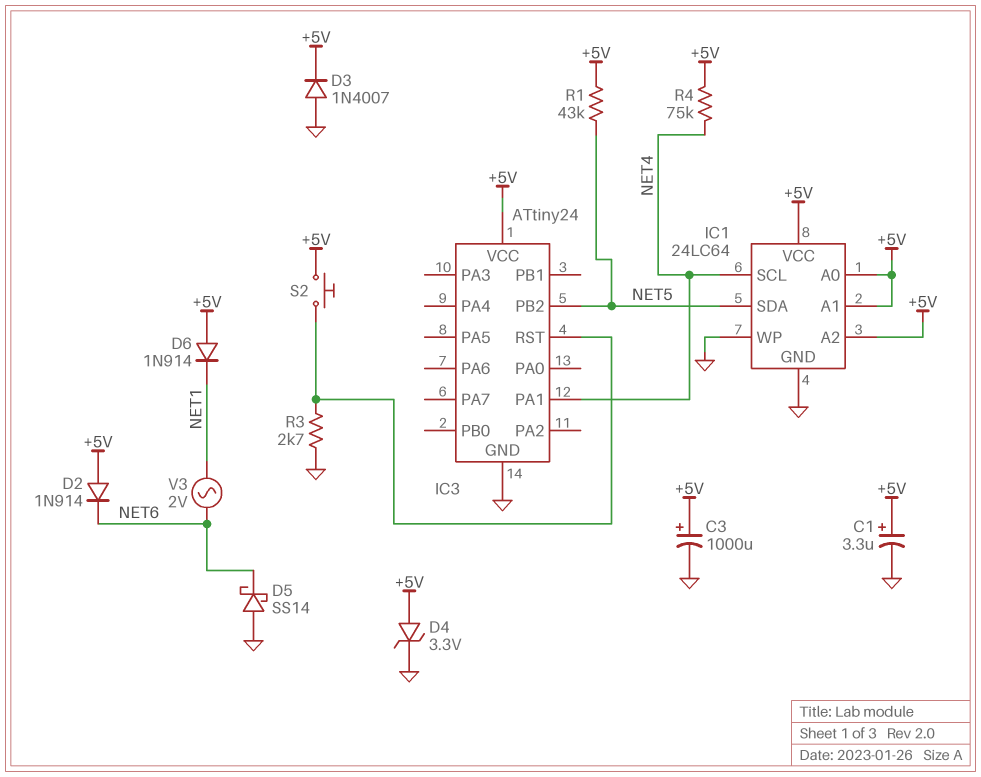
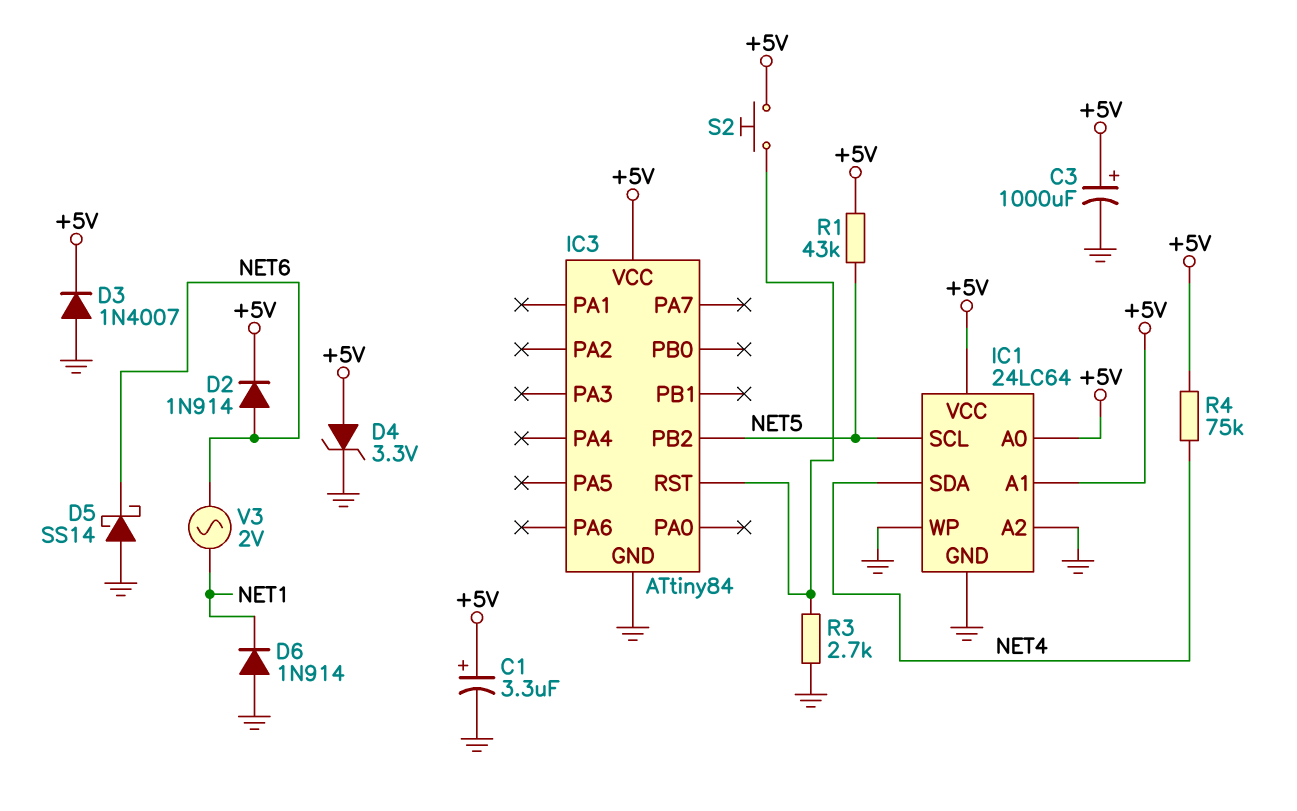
D2: diode 1N914 (A +5V, K NET6) -> diode 1N914 (A NET6, K +5V)
D6: diode 1N914 (A +5V, K NET1) -> diode 1N914 (A GND, K NET1)
IC1 pin A2: +5V -> GND
IC1 pin SCL: NET4 -> NET5
IC1 pin SDA: NET5 -> NET4
IC3: ATtiny24 -> ATtiny84
IC3 pin PA1: NET4 -> none

